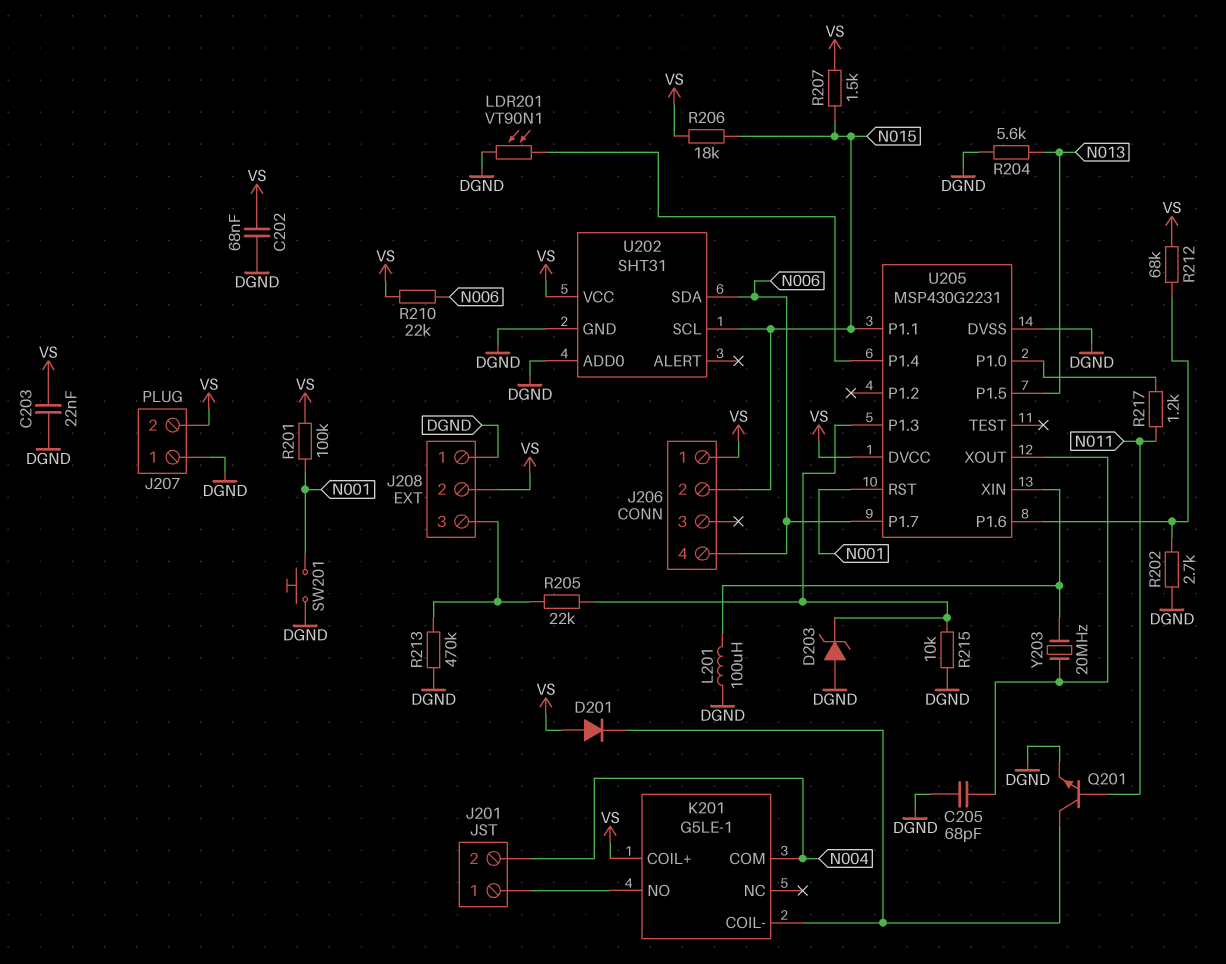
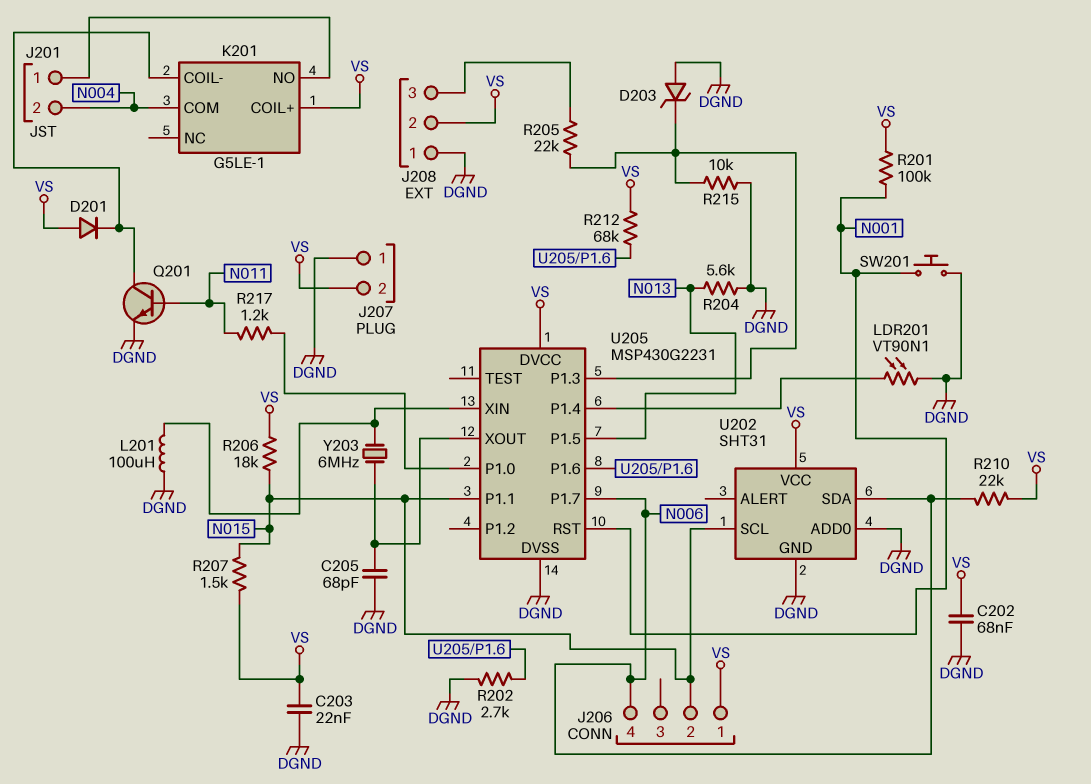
R213: 470k (DGND, J208/3) -> none
Y203: 20MHz (U205/XIN, U205/XOUT) -> 6MHz (U205/XIN, U205/XOUT)

